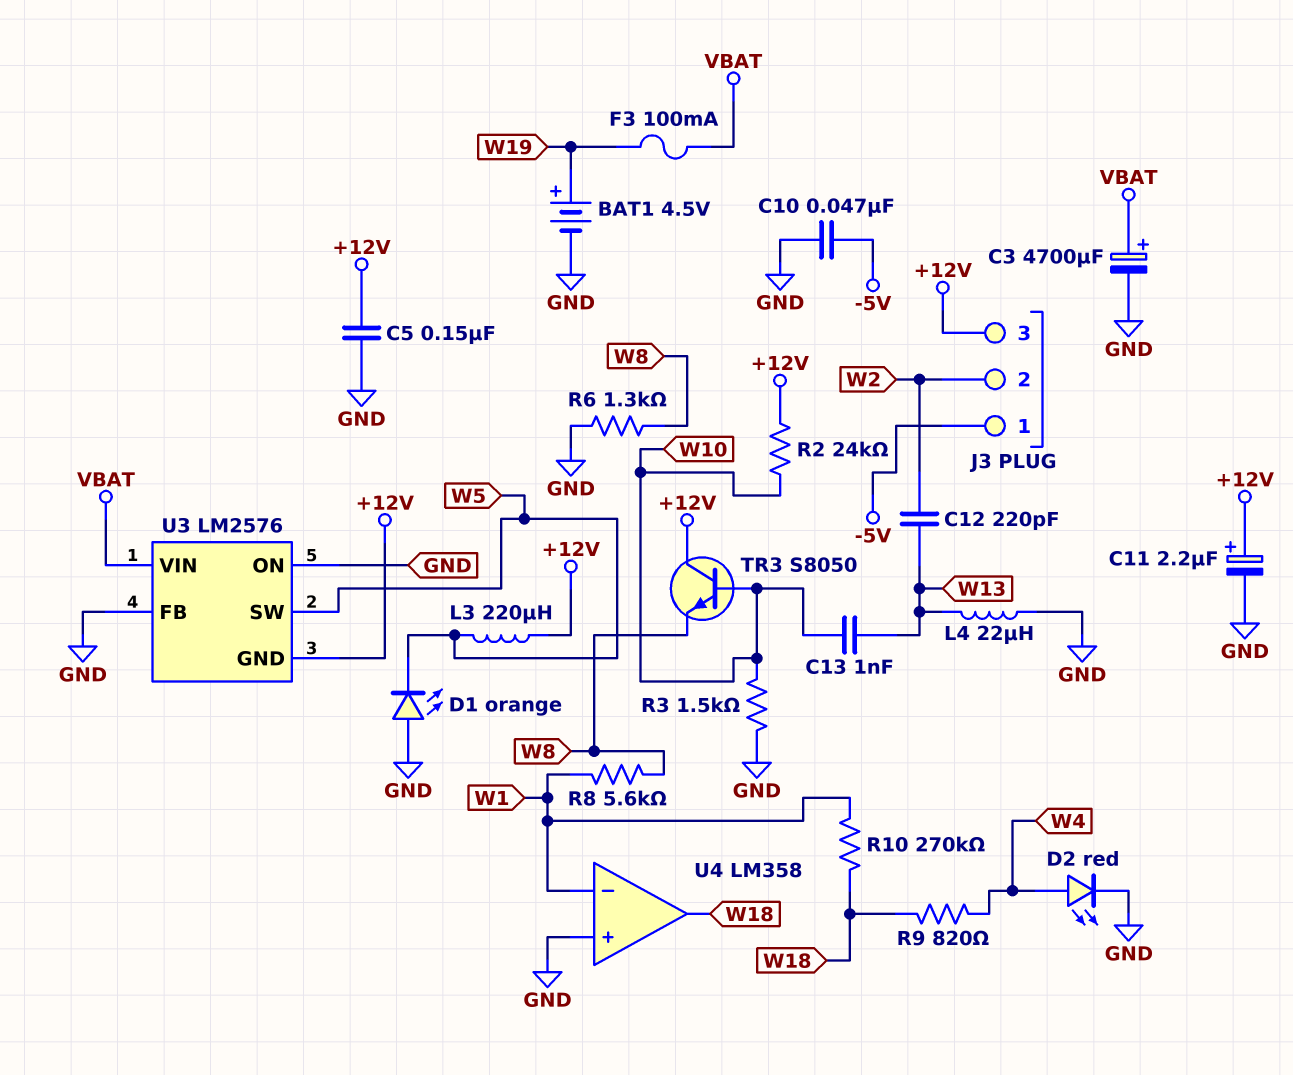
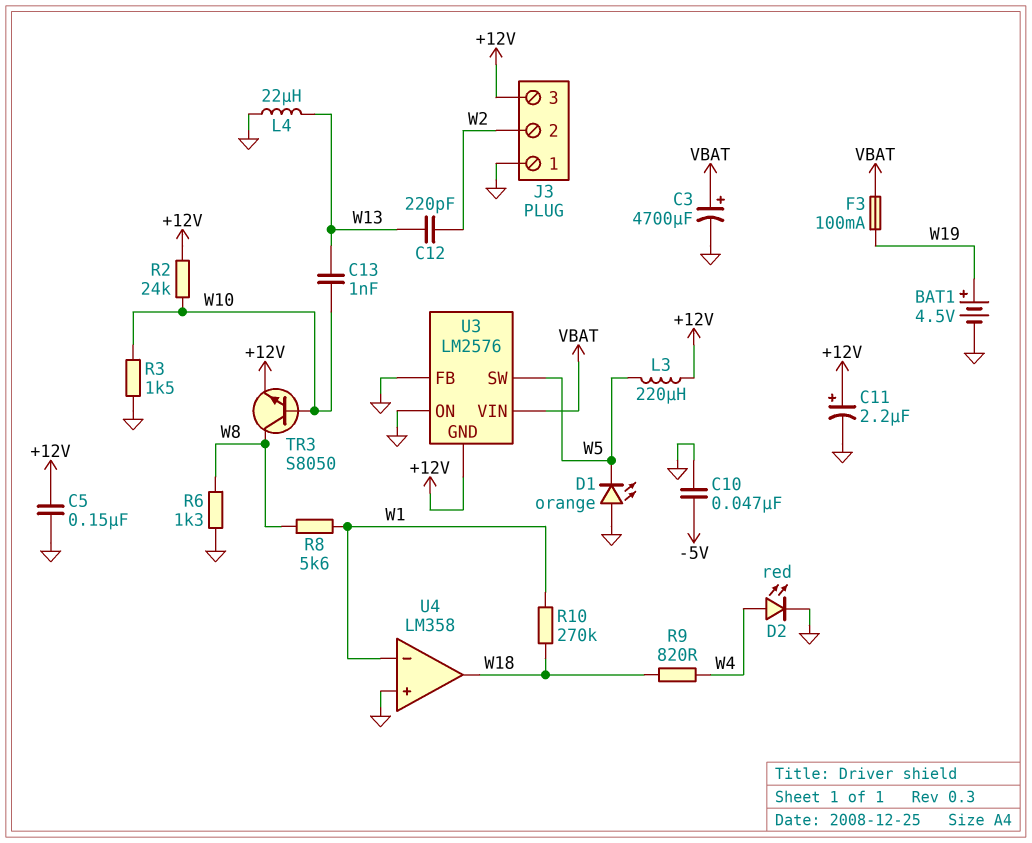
J3 pin 1: -5V -> GND
TR3: NPN S8050 (B W10, C +12V, E W8) -> NPN S8050 (B W10, C W8, E +12V)

